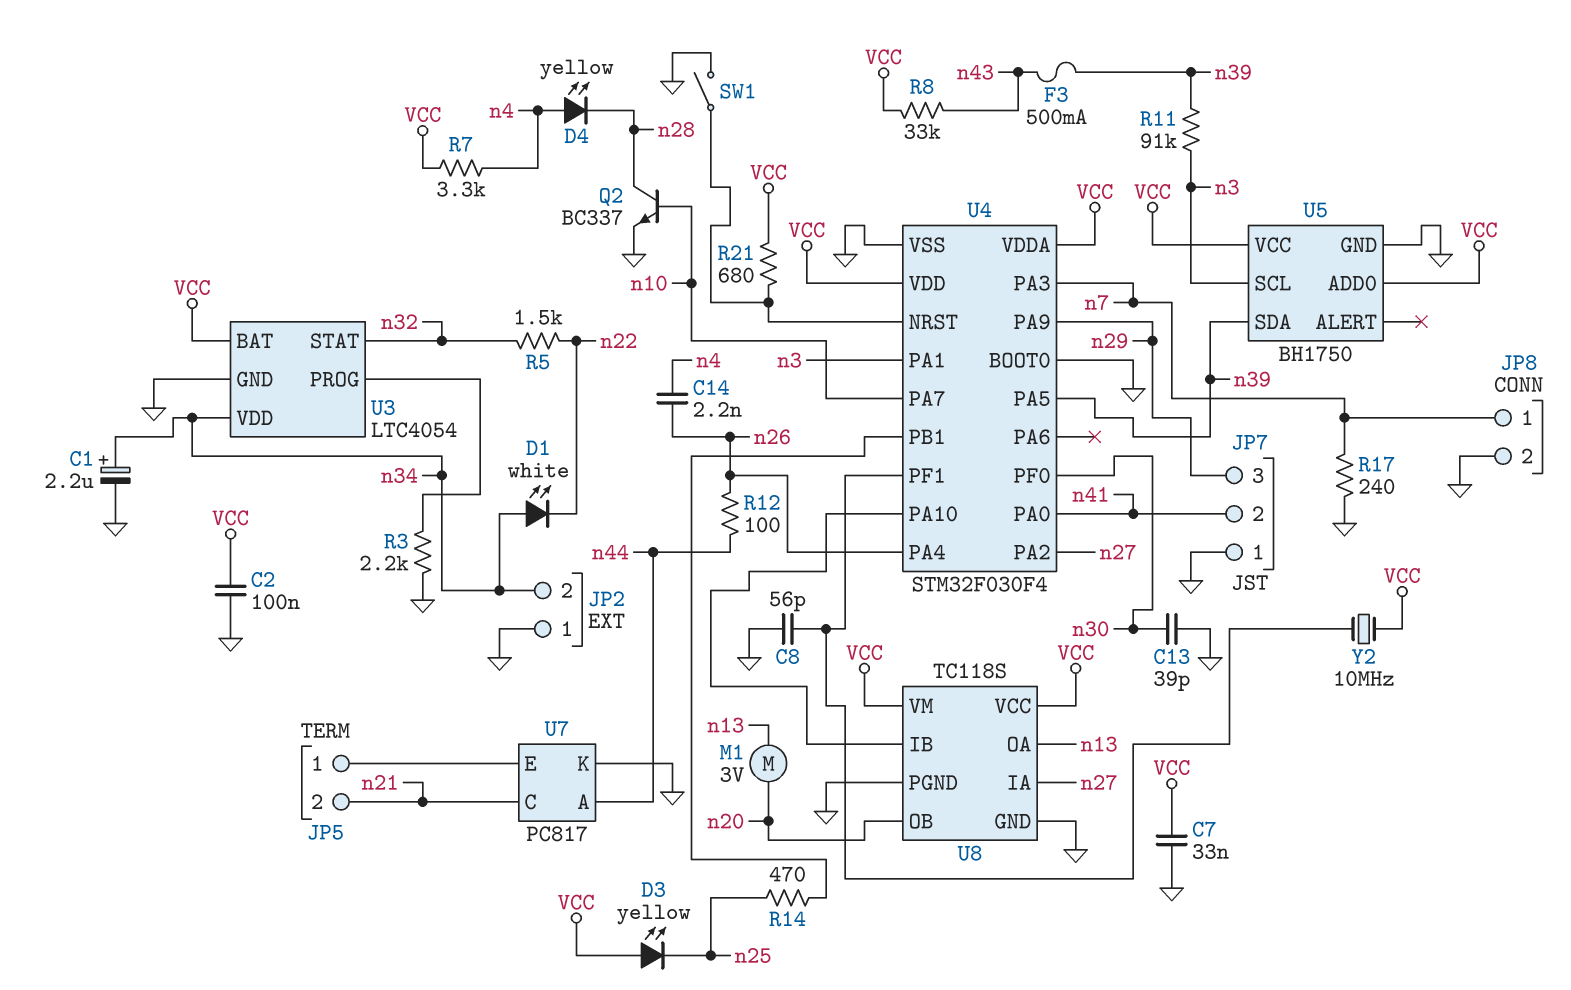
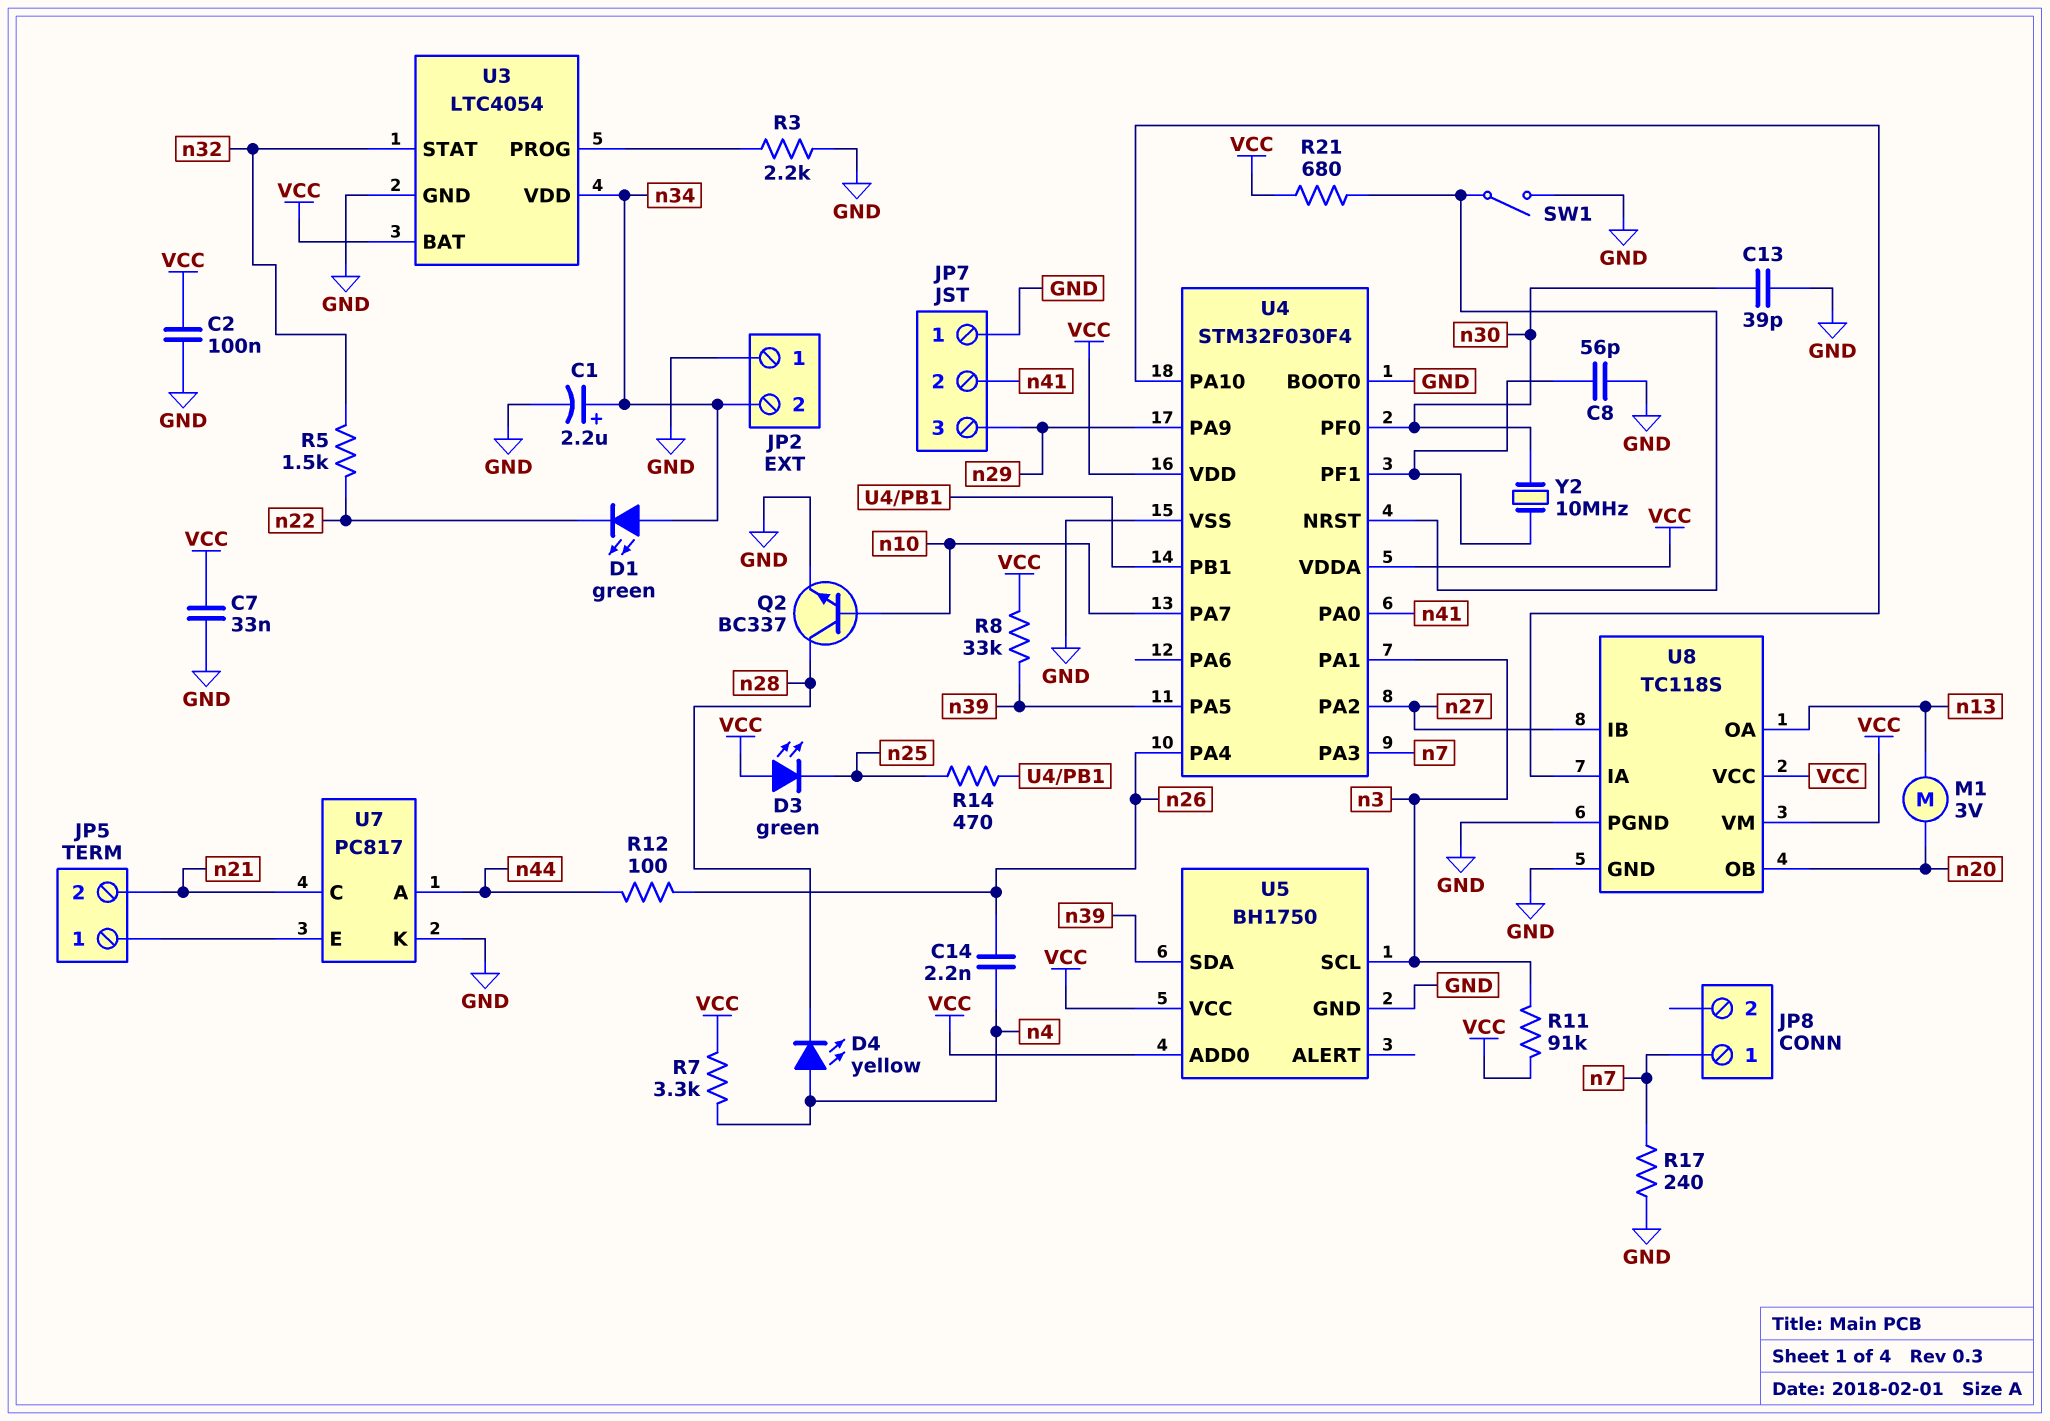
D1: LED white (A n34, K n22) -> LED green (A n34, K n22)
D3: LED yellow (A VCC, K n25) -> LED green (A VCC, K n25)
F3: 500mA (n39, n43) -> none
JP8 pin 2: GND -> none
R8: 33k (VCC, n43) -> 33k (VCC, n39)
R11: 91k (n3, n39) -> 91k (VCC, n3)
U8 pin IA: n27 -> U4/PA10
U8 pin IB: U4/PA10 -> n27
Y2: 10MHz (U4/PF1, VCC) -> 10MHz (U4/PF1, n30)

